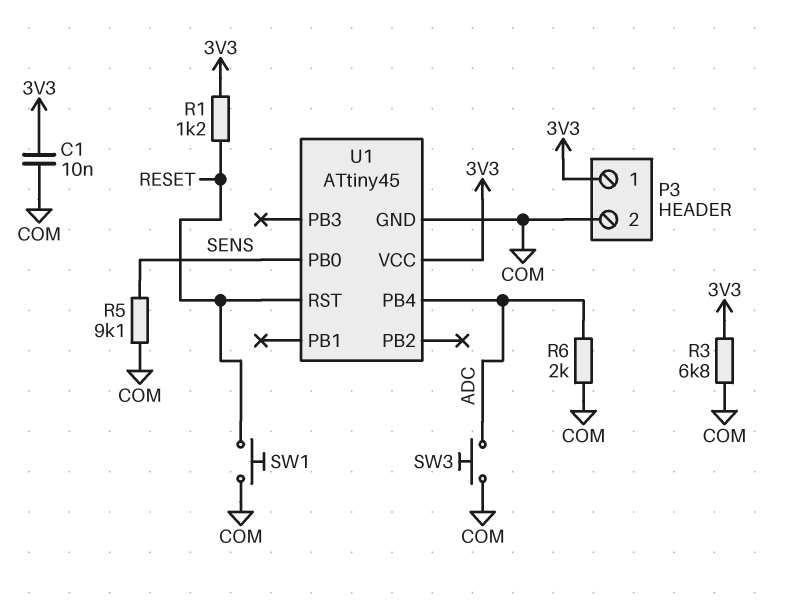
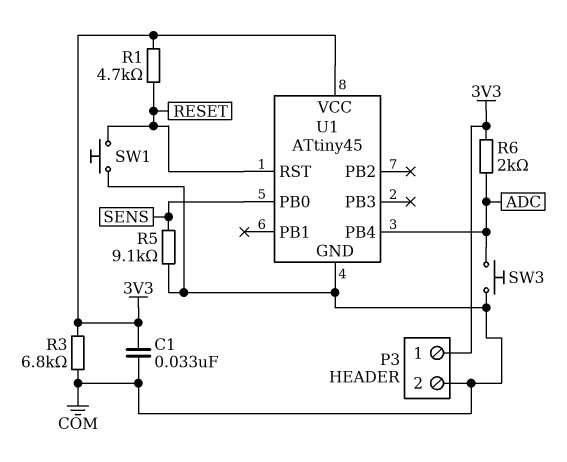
C1: 10nF (3V3, COM) -> 33nF (3V3, COM)
R1: 1.2k (3V3, RESET) -> 4.7k (3V3, RESET)
R6: 2k (ADC, COM) -> 2k (3V3, ADC)

